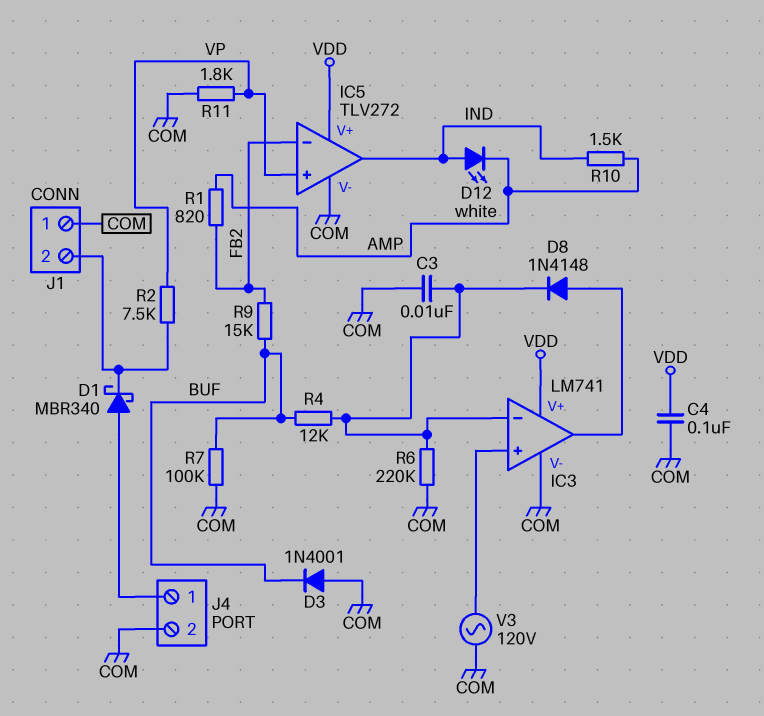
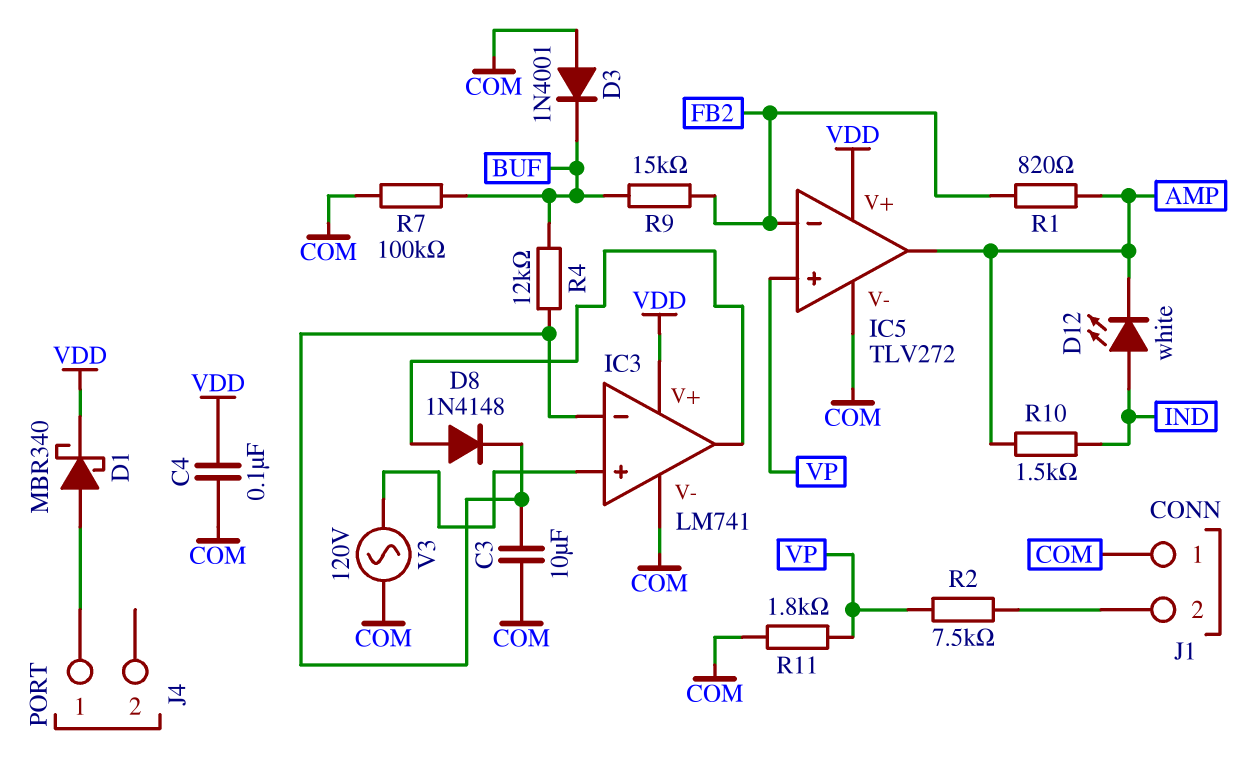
C3: 10nF (COM, IC3/in-) -> 10uF (COM, IC3/in-)
D1: schottky MBR340 (A J4/1, K J1/2) -> schottky MBR340 (A J4/1, K VDD)
IC5 pin out: IND -> AMP
J4 pin 2: COM -> none
R6: 220k (COM, IC3/in-) -> none

